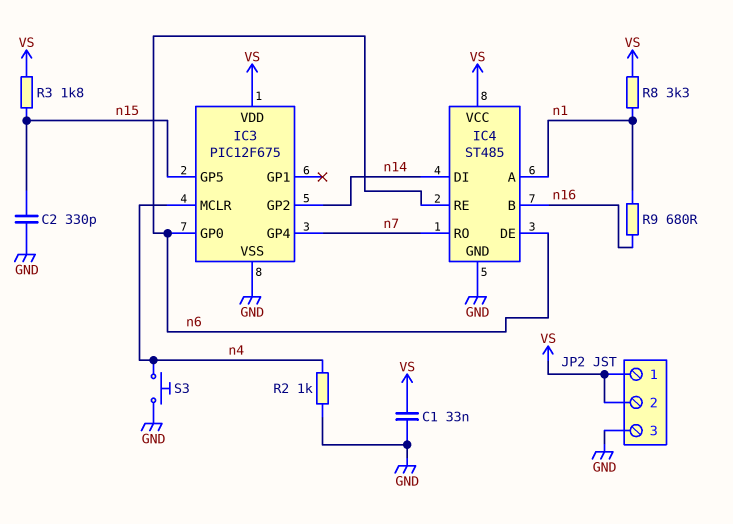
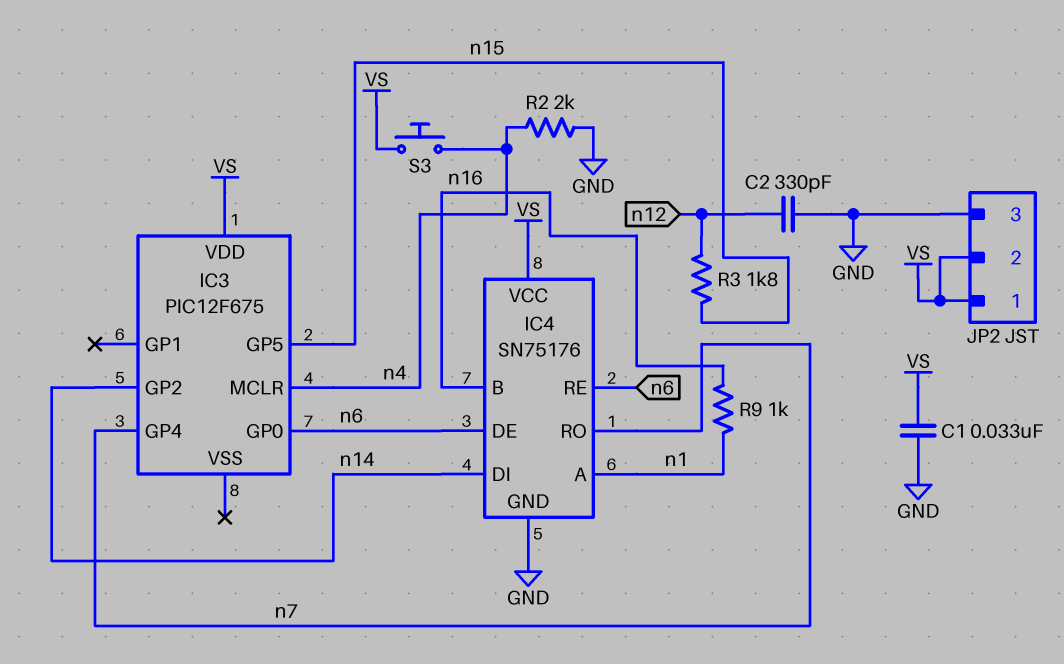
C2: 330pF (GND, n15) -> 330pF (GND, n12)
IC3 pin VSS: GND -> none
IC4: ST485 -> SN75176
R2: 1k (GND, n4) -> 2k (GND, n4)
R3: 1.8k (VS, n15) -> 1.8k (n12, n15)
R8: 3.3k (VS, n1) -> none
R9: 680 (n1, n16) -> 1k (n1, n16)
S3: button (GND, n4) -> button (VS, n4)

